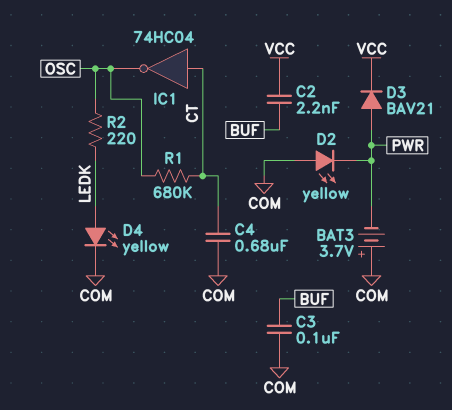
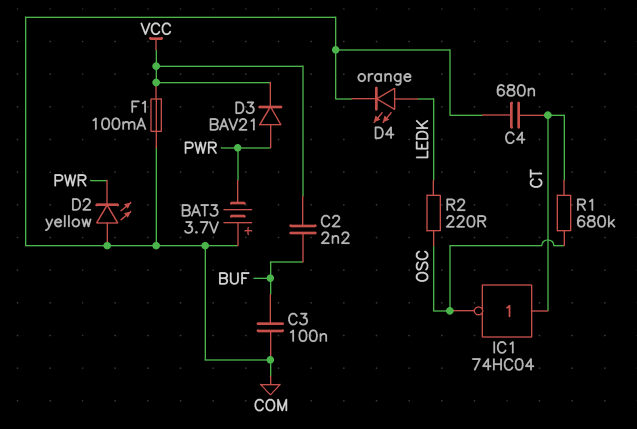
D4: LED yellow (A LEDK, K COM) -> LED orange (A LEDK, K COM)
F1: none -> 100mA (COM, VCC)

